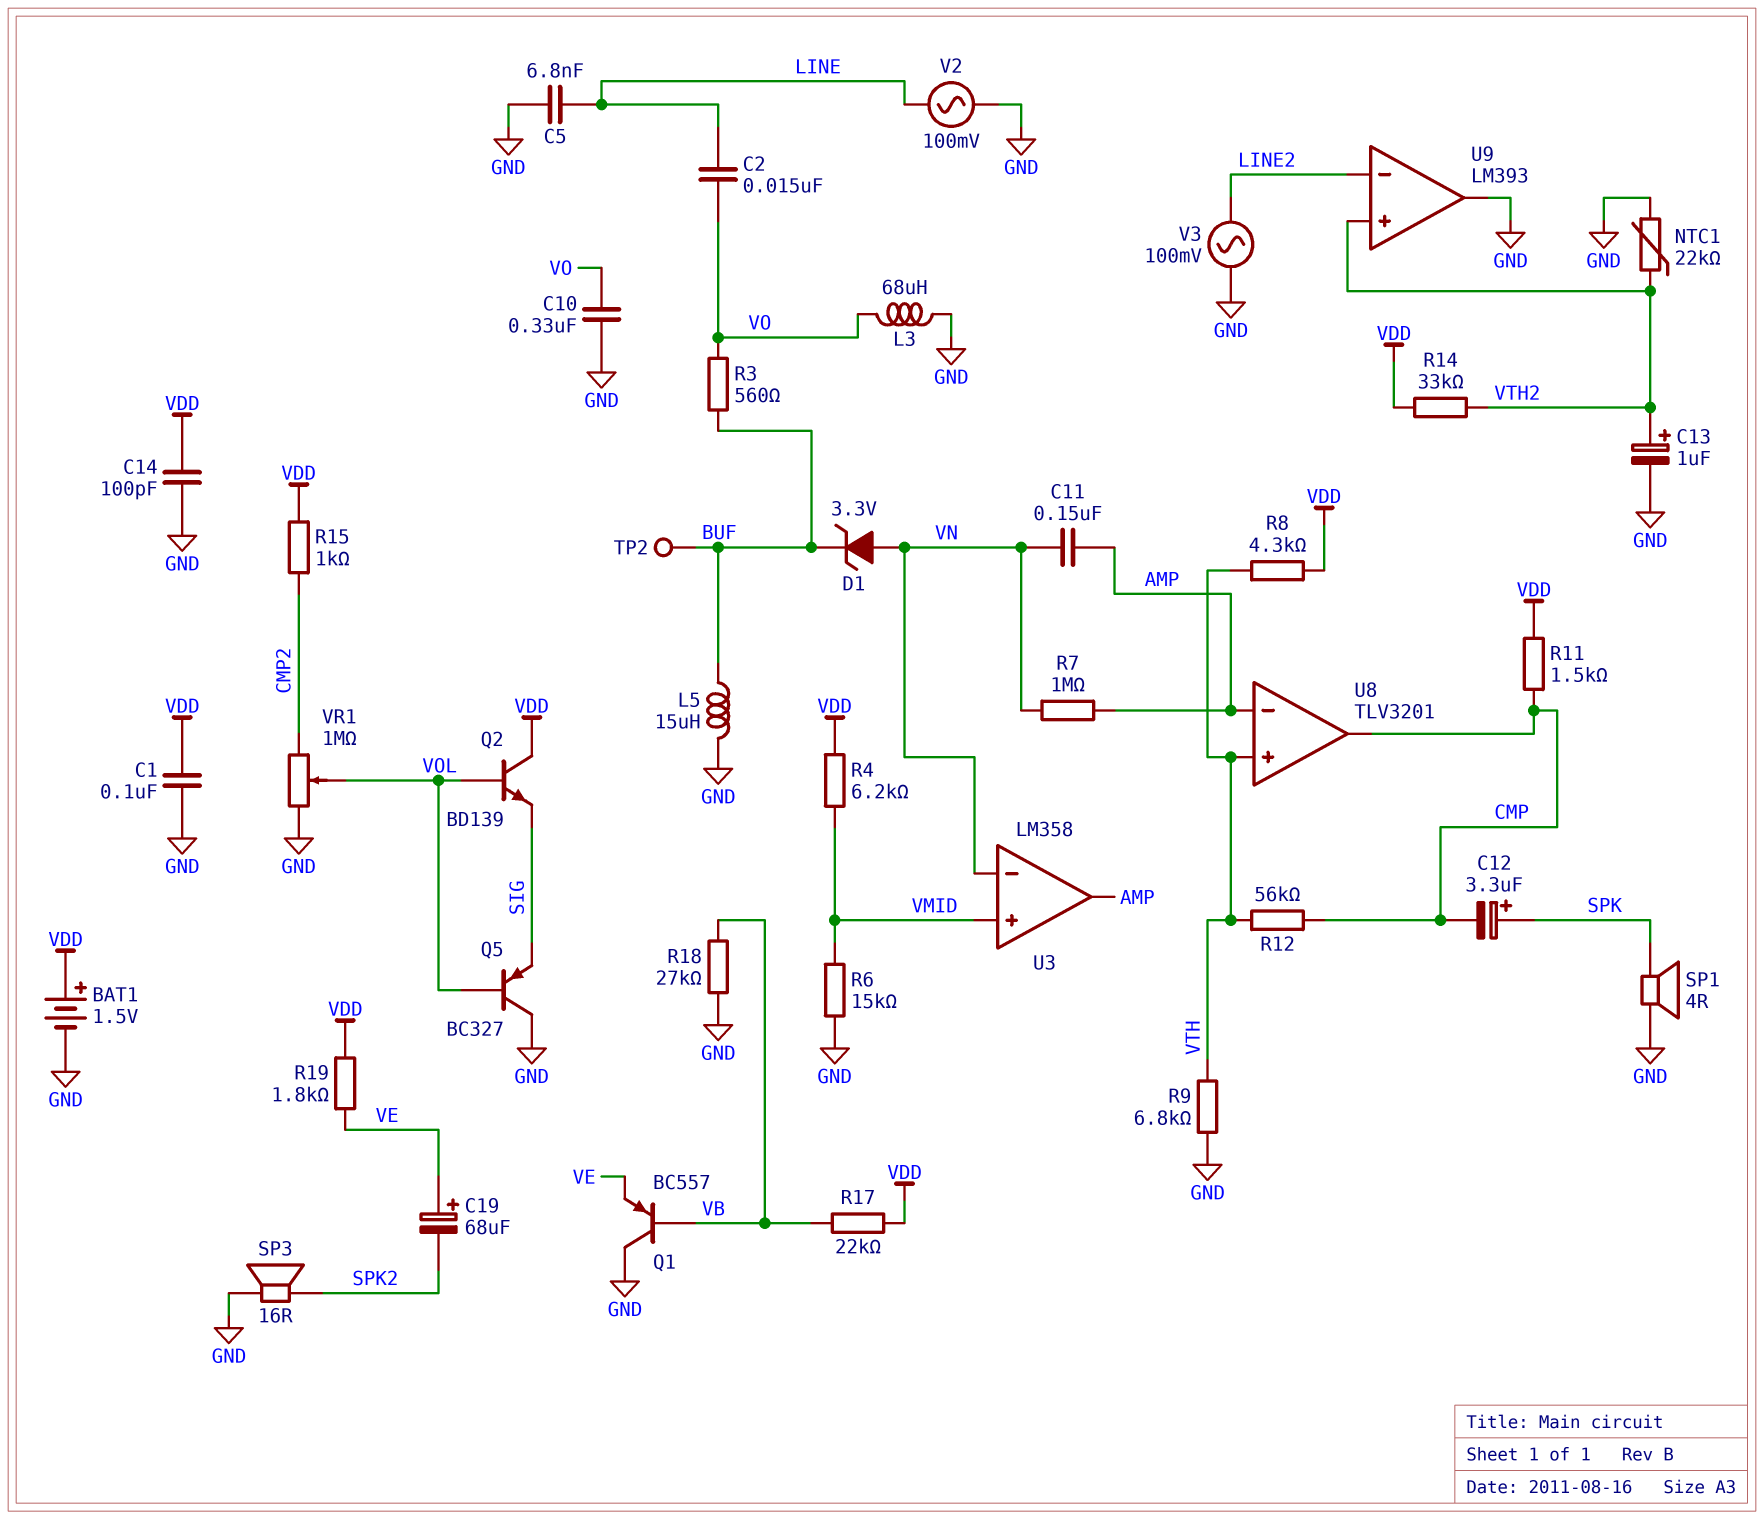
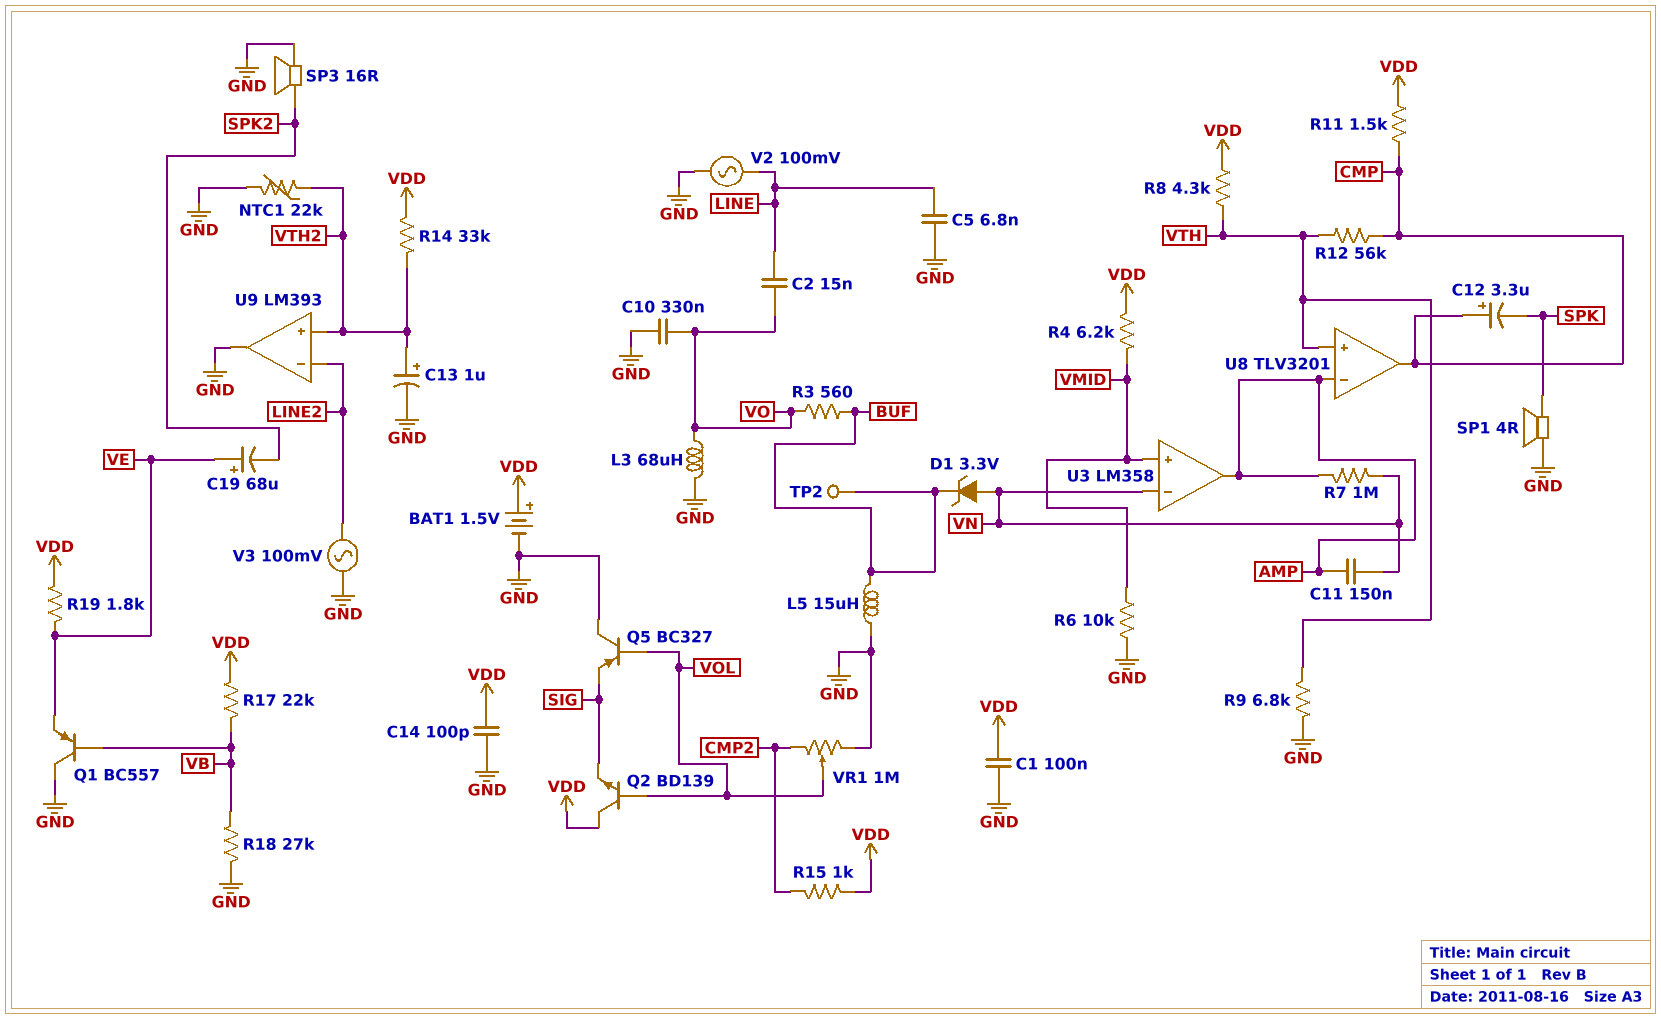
C12: 3.3uF (plus SPK, minus CMP) -> 3.3uF (plus CMP, minus SPK)
R6: 15k (GND, VMID) -> 10k (GND, VMID)

